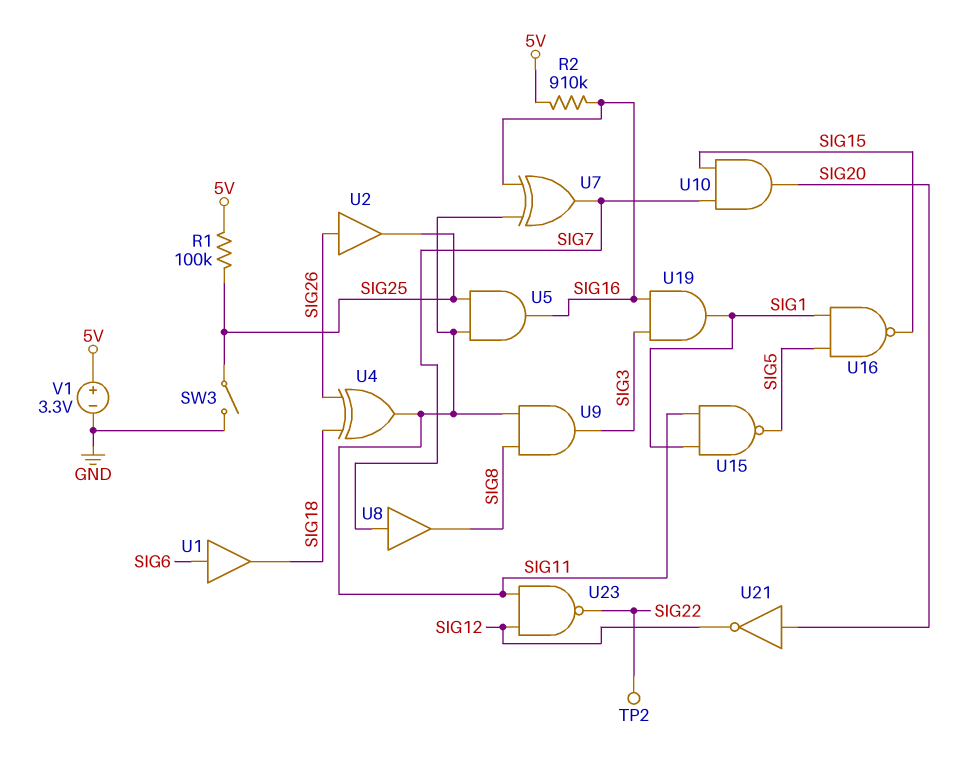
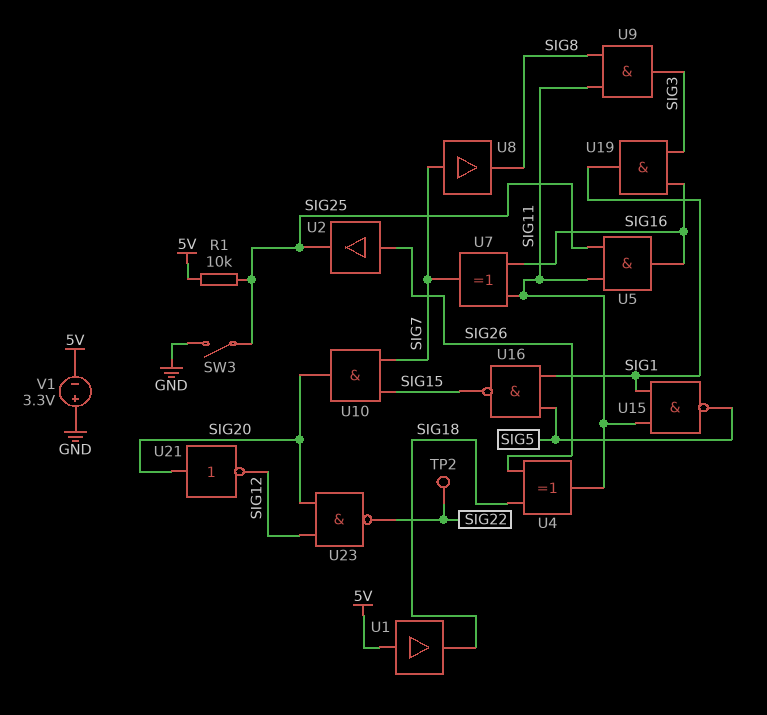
R1: 100k (5V, SIG25) -> 10k (5V, SIG25)
R2: 910k (5V, SIG16) -> none
U1: buffer (in SIG6, out SIG18) -> buffer (in 5V, out SIG18)
U23: NAND (in SIG11, in SIG12, out SIG22) -> NAND (in SIG12, in SIG20, out SIG22)
V1: 3.3V (plus 5V, minus GND) -> 3.3V (plus GND, minus 5V)

